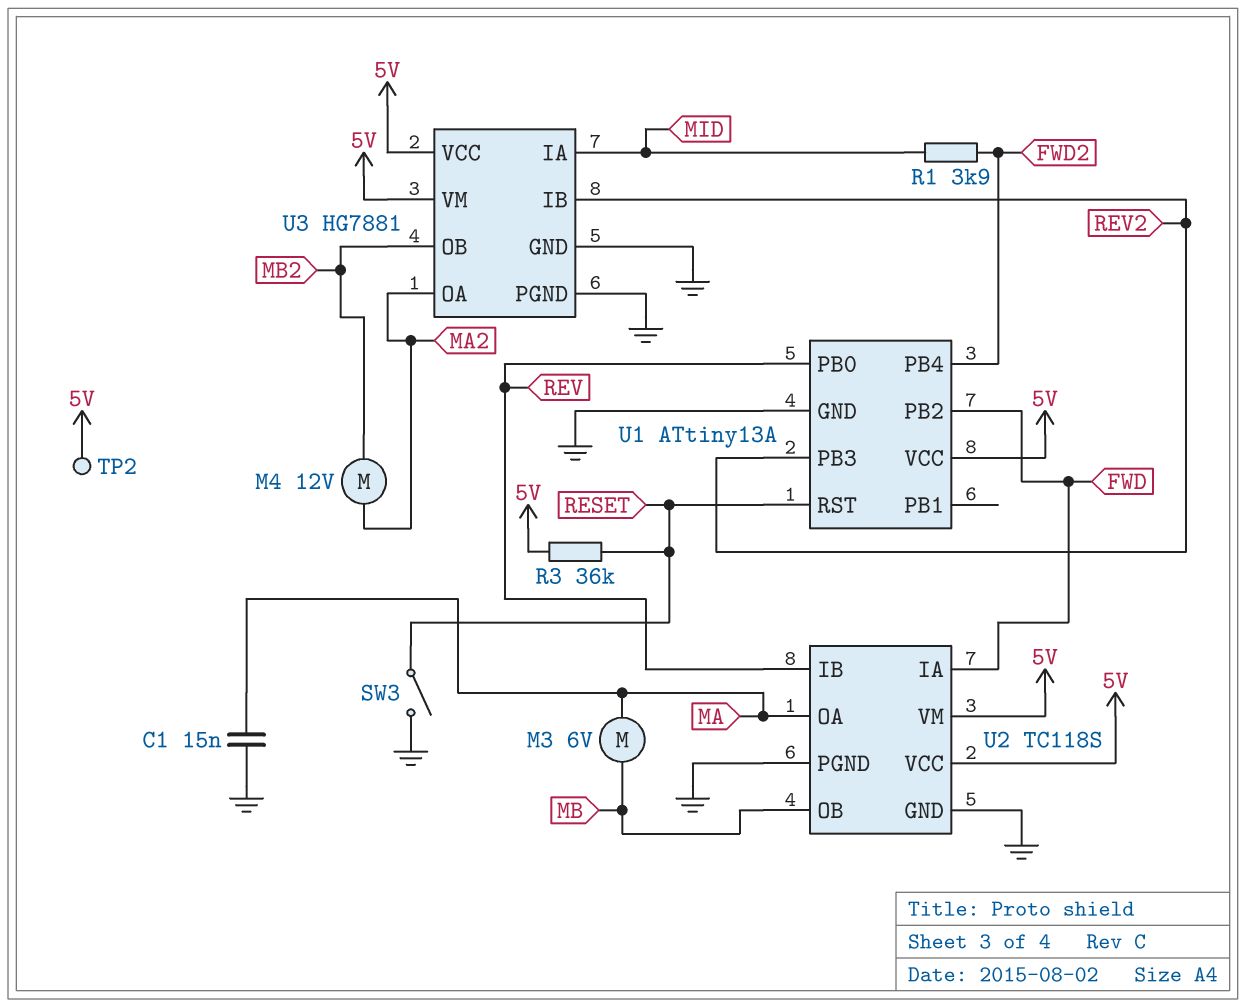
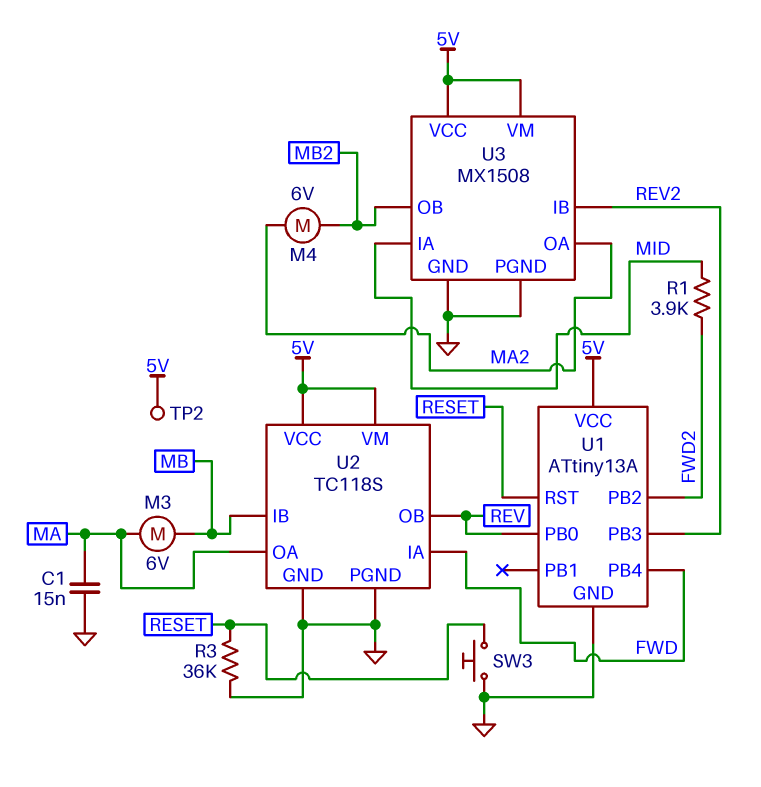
M4: motor 12V (MA2, MB2) -> motor 6V (MA2, MB2)
R3: 36k (5V, RESET) -> 36k (GND, RESET)
SW3: switch (GND, RESET) -> button (GND, RESET)
U1 pin PB2: FWD -> FWD2
U1 pin PB4: FWD2 -> FWD
U2 pin IB: REV -> MB
U2 pin OB: MB -> REV
U3: HG7881 -> MX1508

